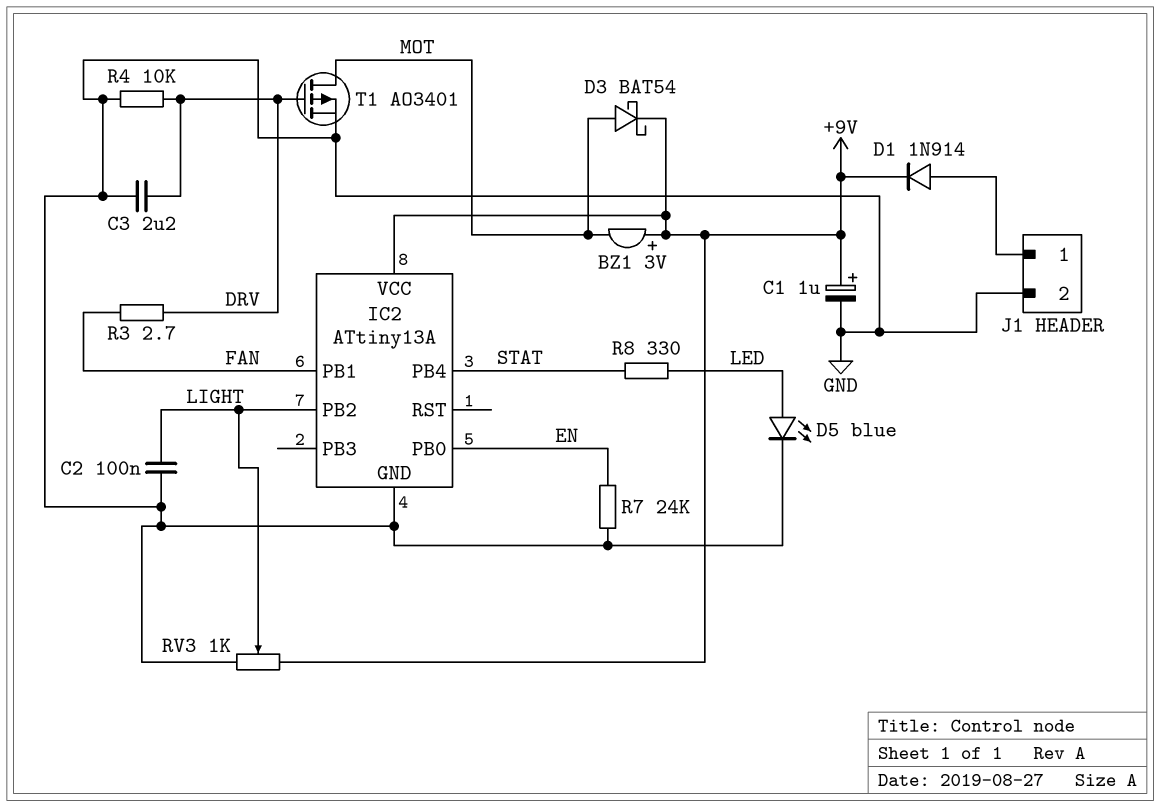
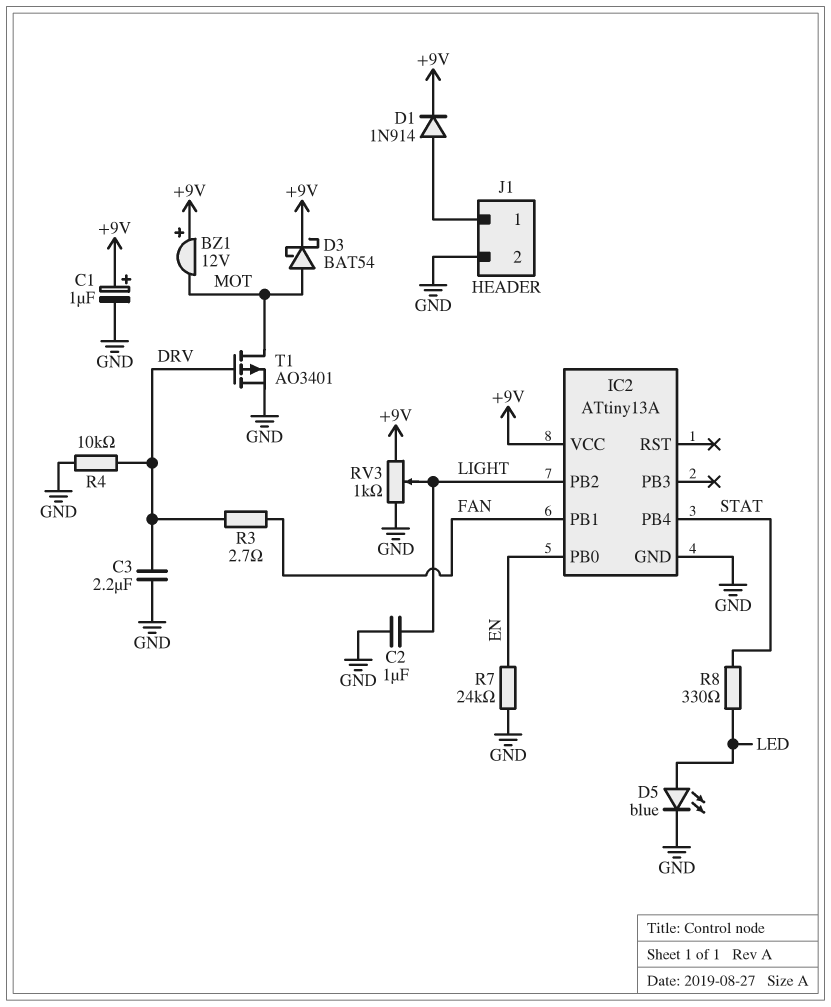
BZ1: buzzer 3V (plus +9V, minus MOT) -> buzzer 12V (plus +9V, minus MOT)
C2: 100nF (GND, LIGHT) -> 1uF (GND, LIGHT)

